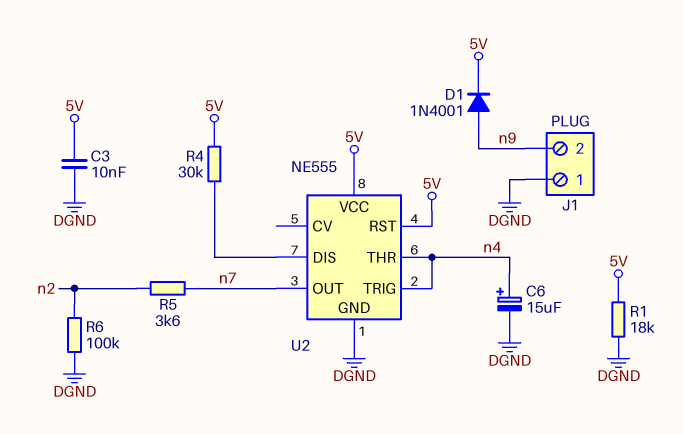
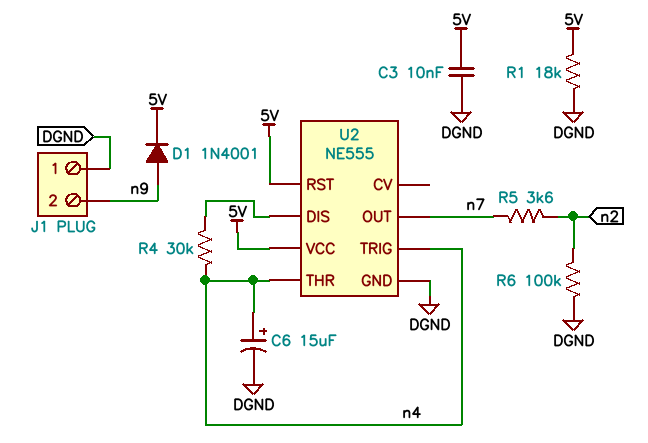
R4: 30k (5V, U2/DIS) -> 30k (U2/DIS, n4)

